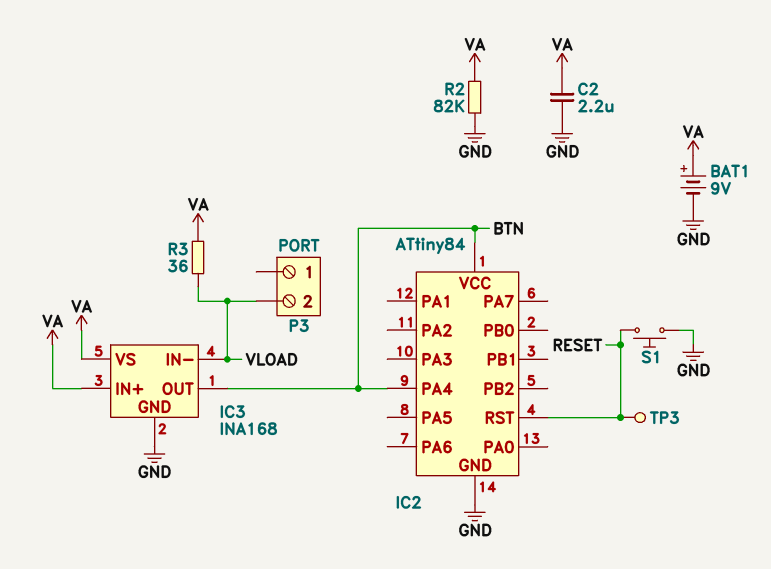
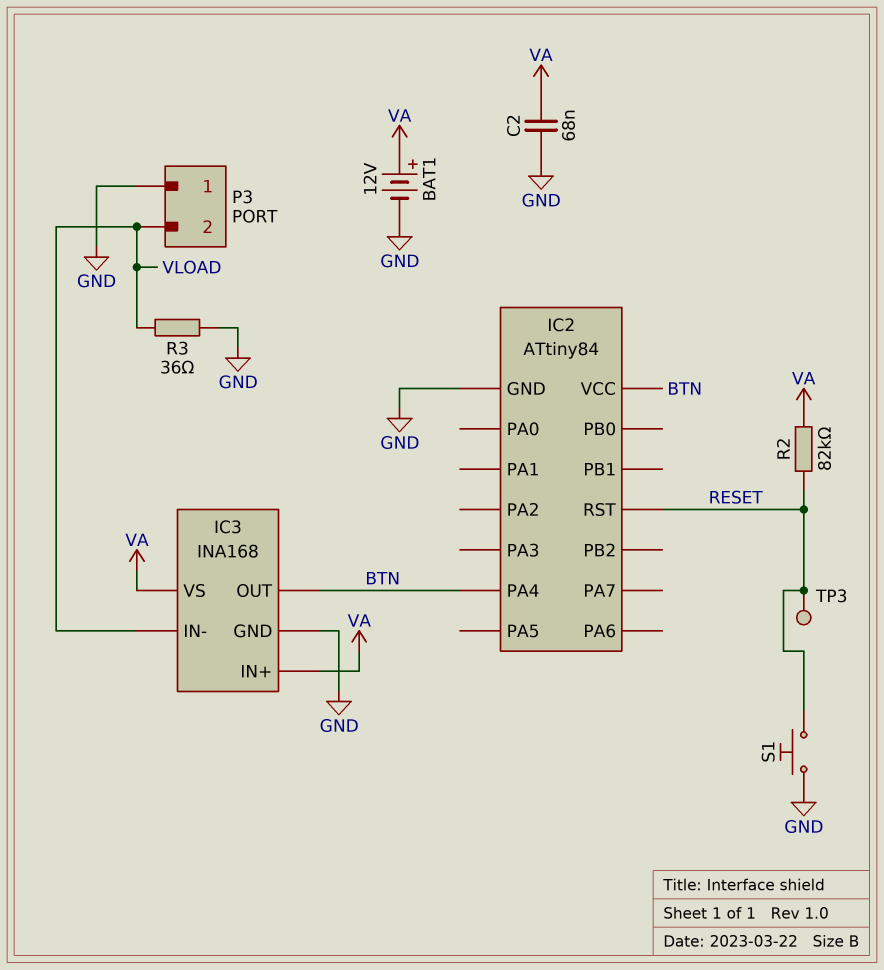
BAT1: 9V (plus VA, minus GND) -> 12V (plus VA, minus GND)
C2: 2.2uF (GND, VA) -> 68nF (GND, VA)
P3 pin 1: none -> GND
R2: 82k (GND, VA) -> 82k (RESET, VA)
R3: 36 (VA, VLOAD) -> 36 (GND, VLOAD)

